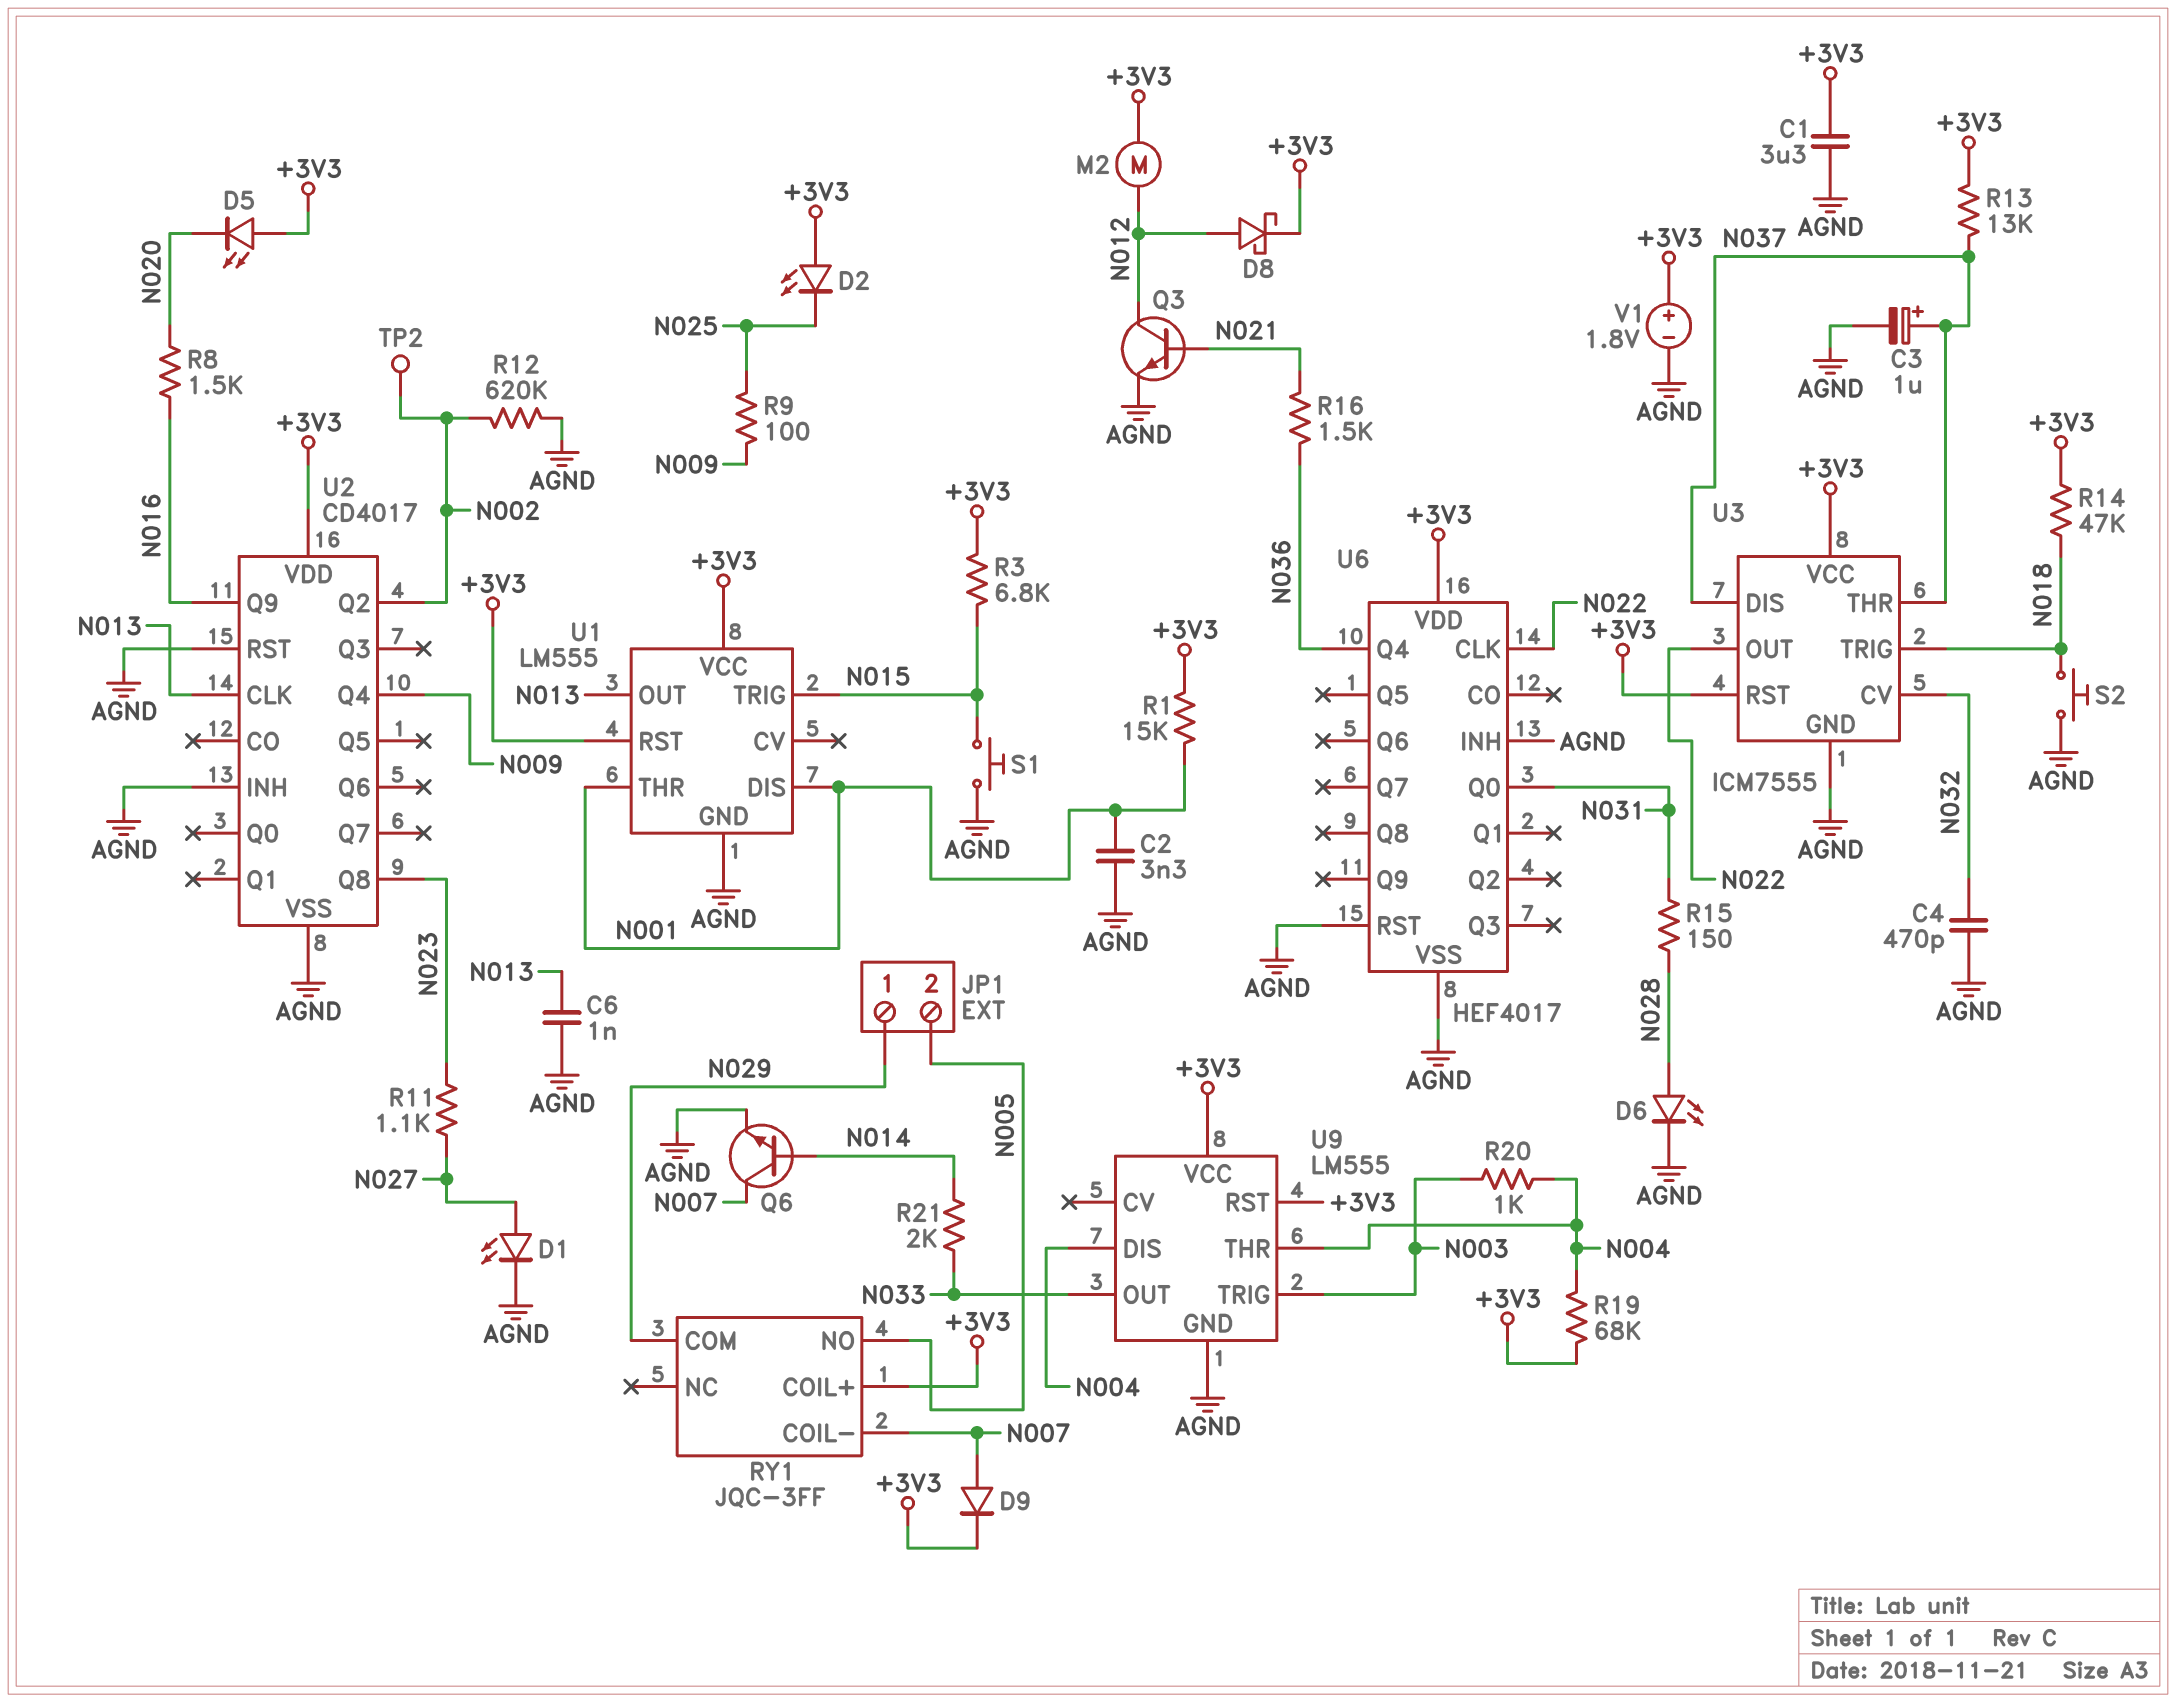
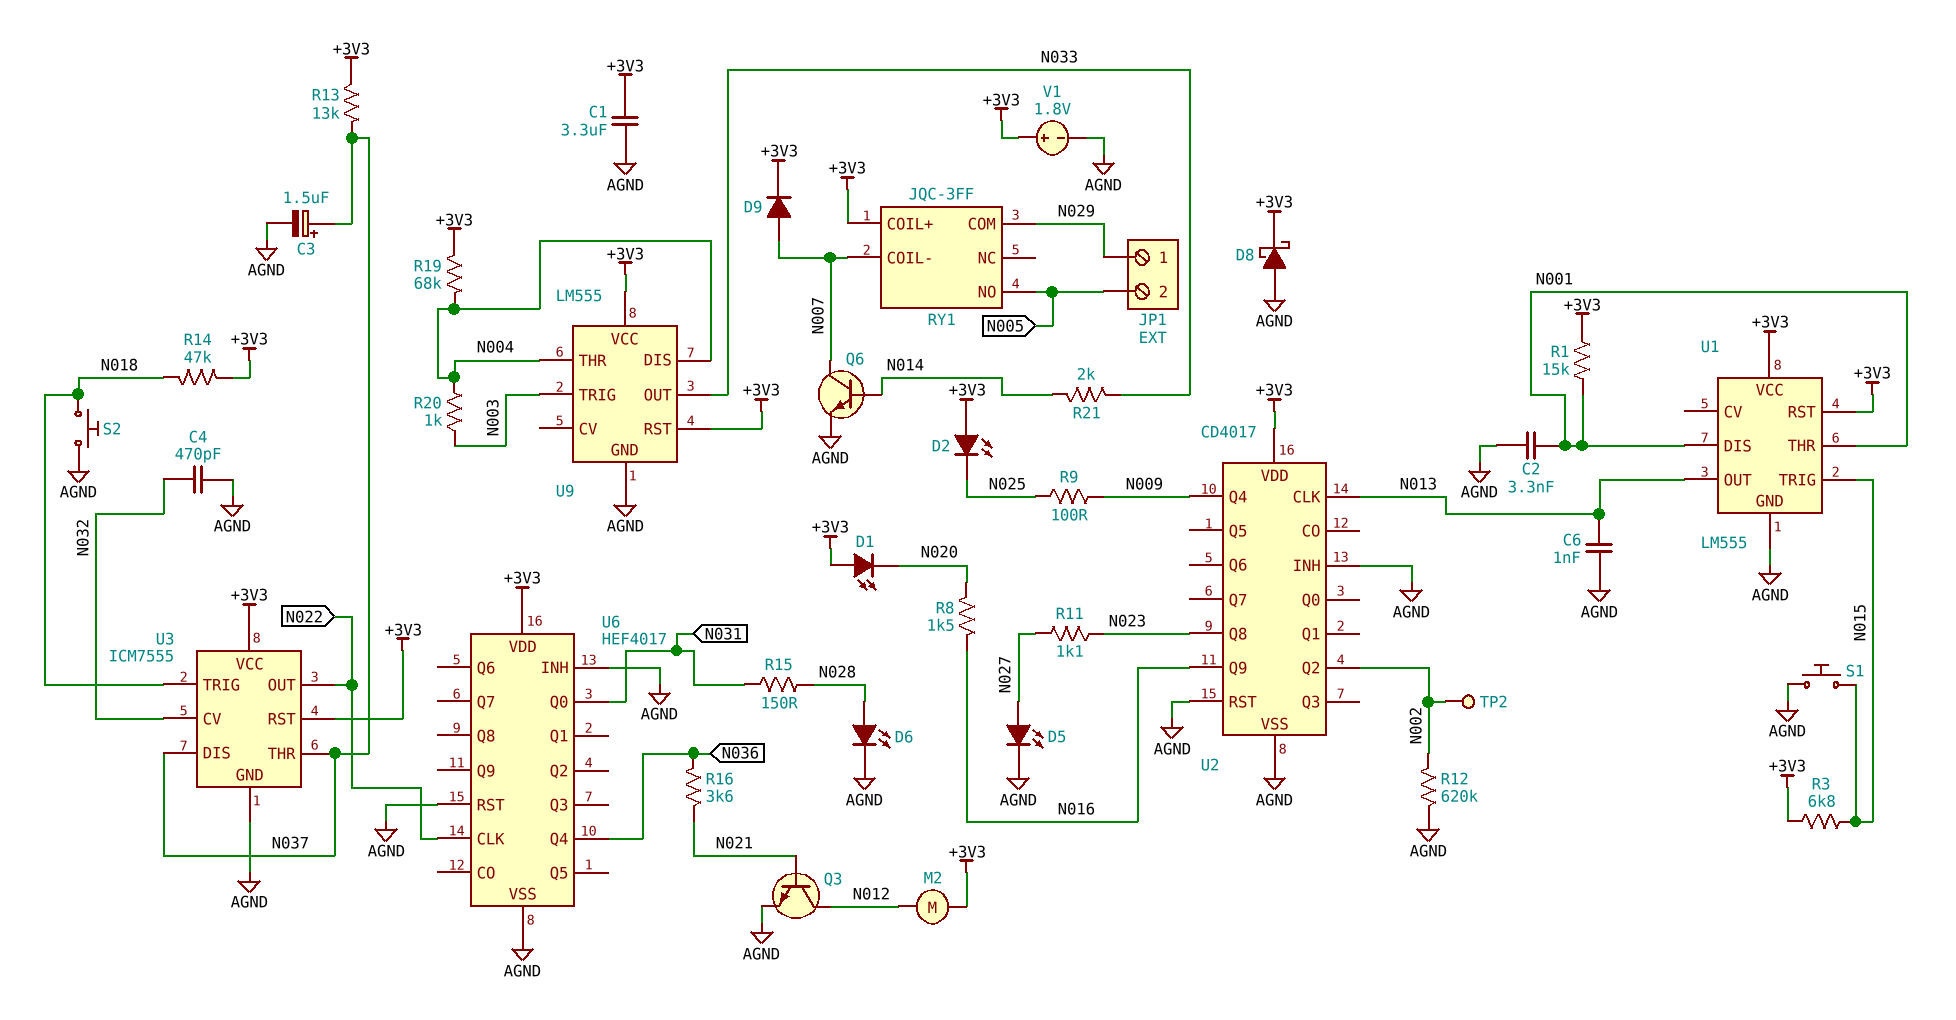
C3: 1uF (plus N037, minus AGND) -> 1.5uF (plus N037, minus AGND)
D1: LED (A N027, K AGND) -> LED (A +3V3, K N020)
D5: LED (A +3V3, K N020) -> LED (A N027, K AGND)
D8: schottky (A N012, K +3V3) -> schottky (A AGND, K +3V3)
R16: 1.5k (N021, N036) -> 3.6k (N021, N036)

